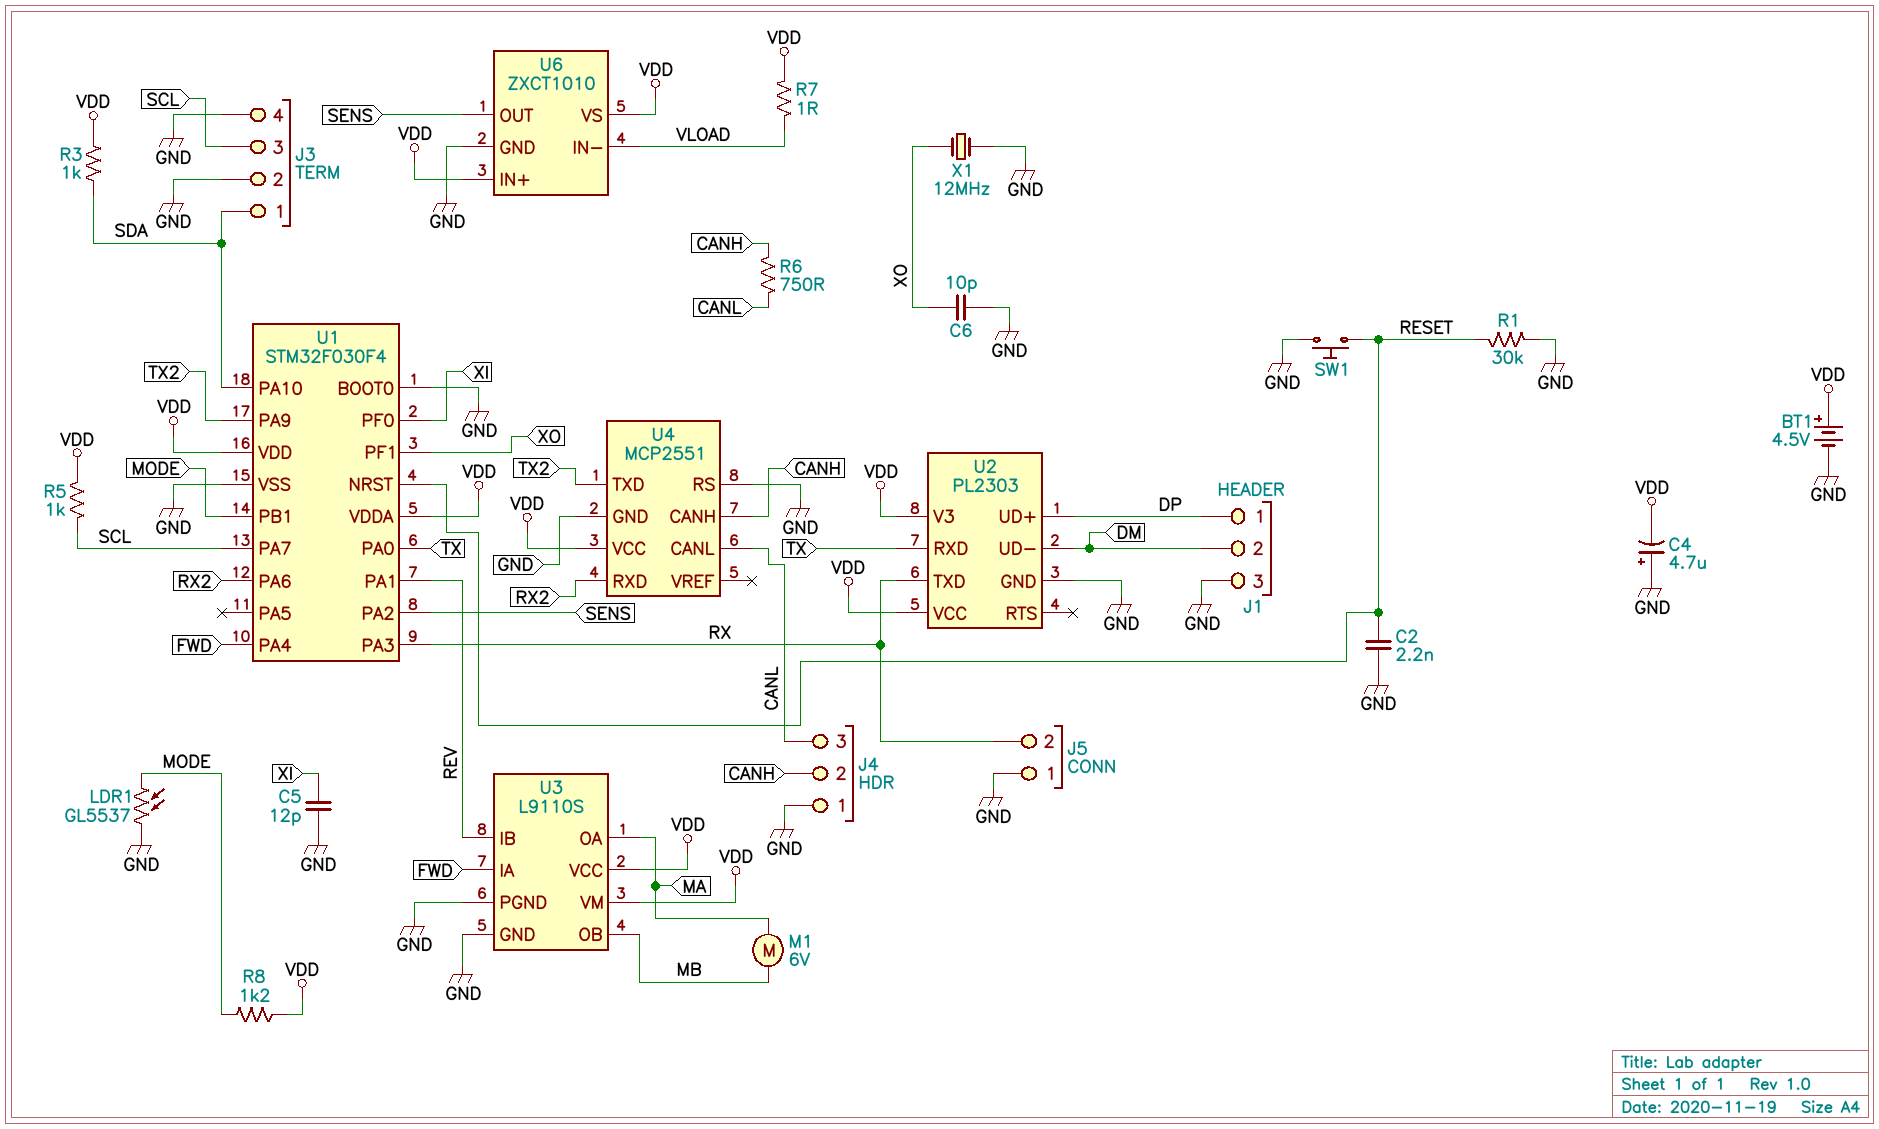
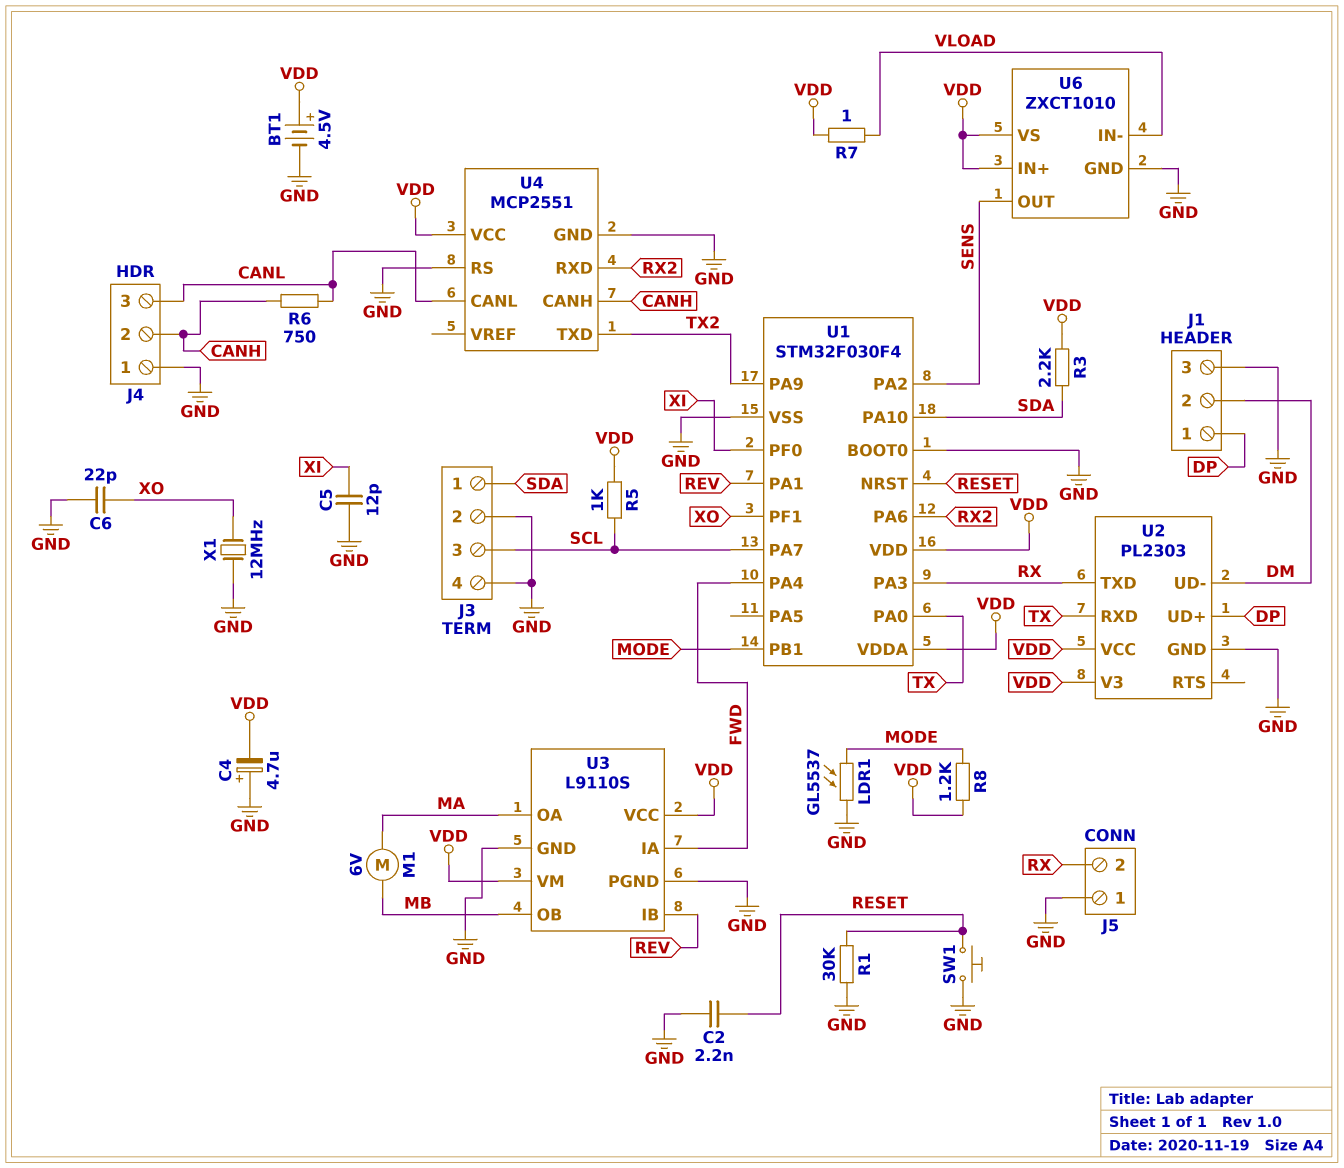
C6: 10pF (GND, XO) -> 22pF (GND, XO)
R3: 1k (SDA, VDD) -> 2.2k (SDA, VDD)

